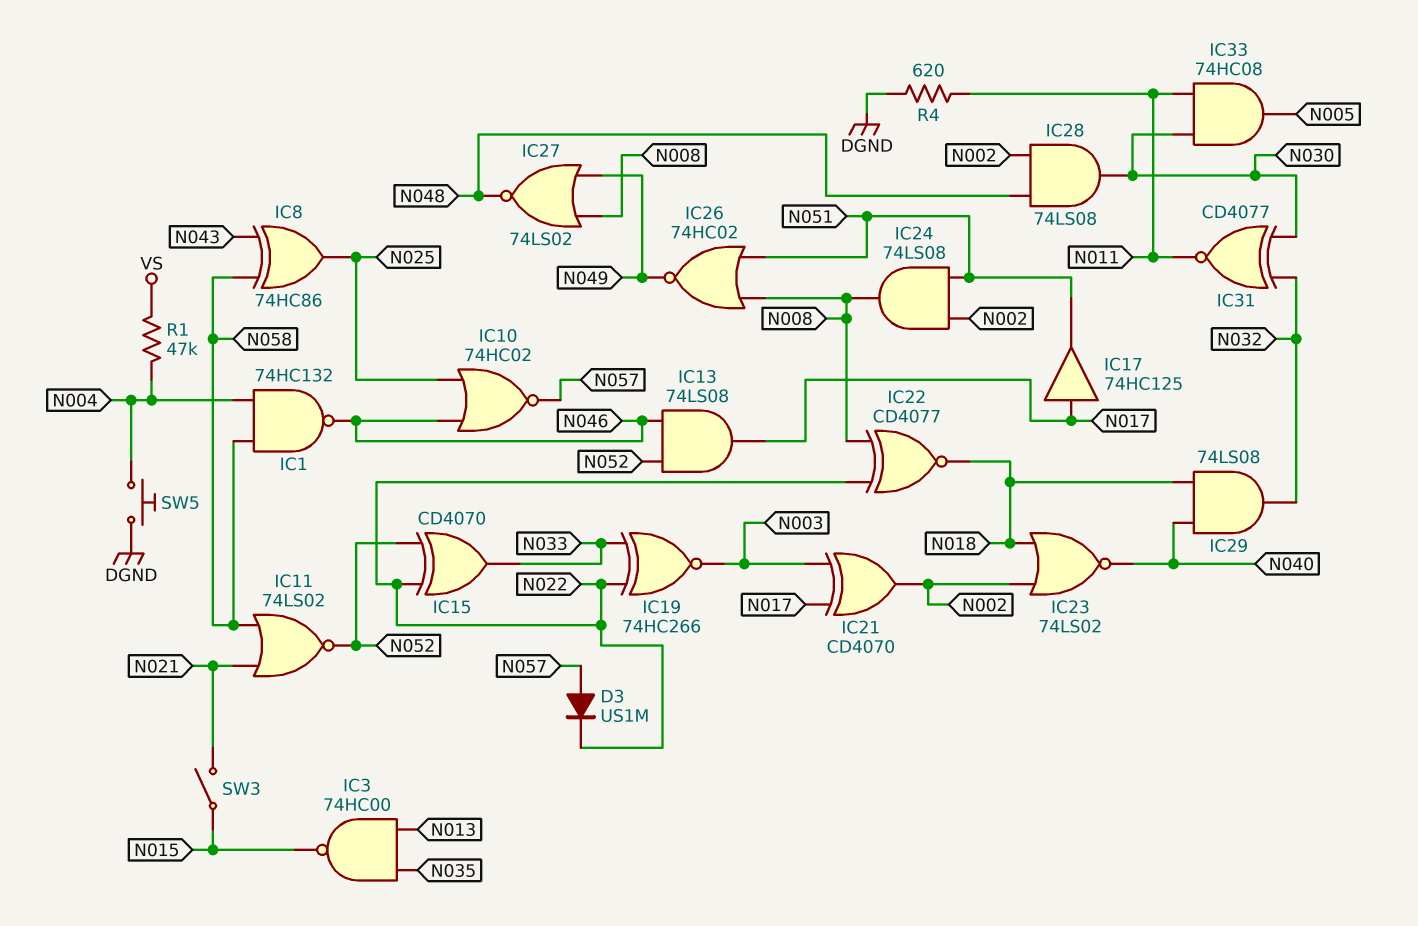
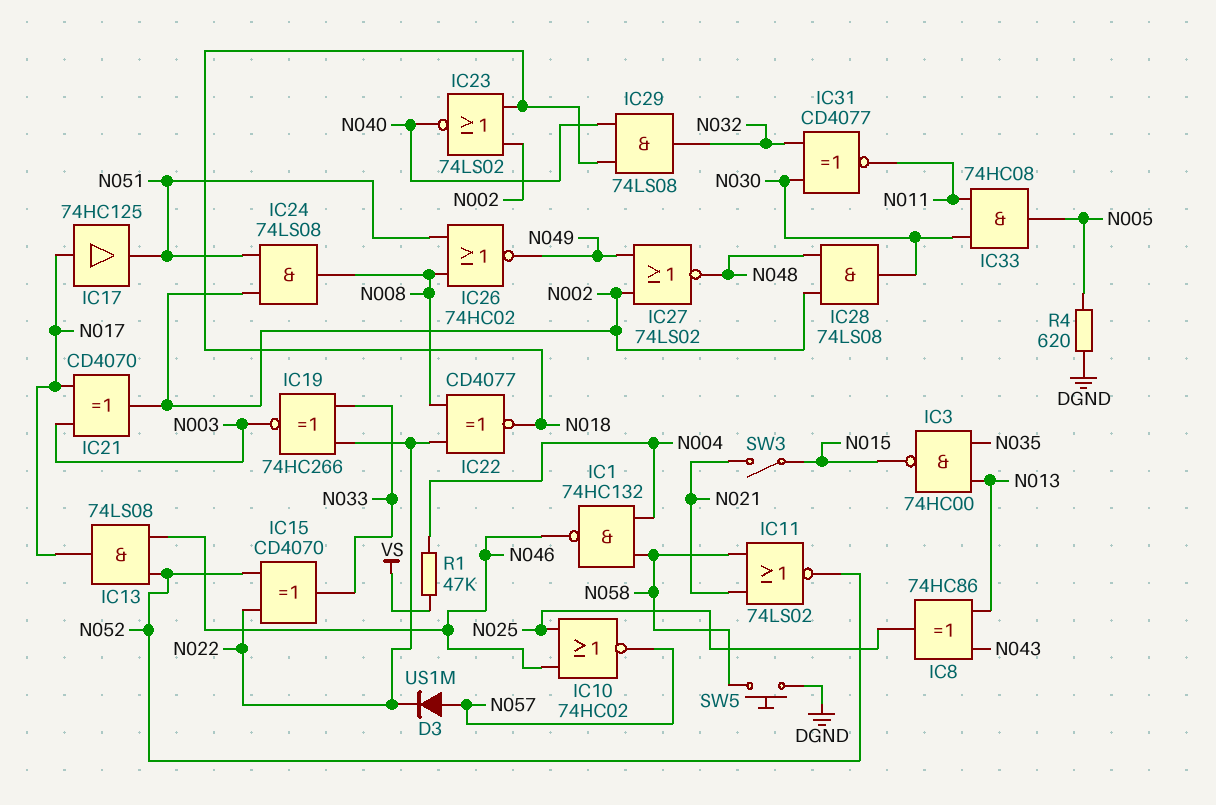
IC8: XOR 74HC86 (in N043, in N058, out N025) -> XOR 74HC86 (in N013, in N043, out N025)
IC27: NOR 74LS02 (in N008, in N049, out N048) -> NOR 74LS02 (in N002, in N049, out N048)
R4: 620 (DGND, N011) -> 620 (DGND, N005)
SW5: button (DGND, N004) -> button (DGND, N058)

